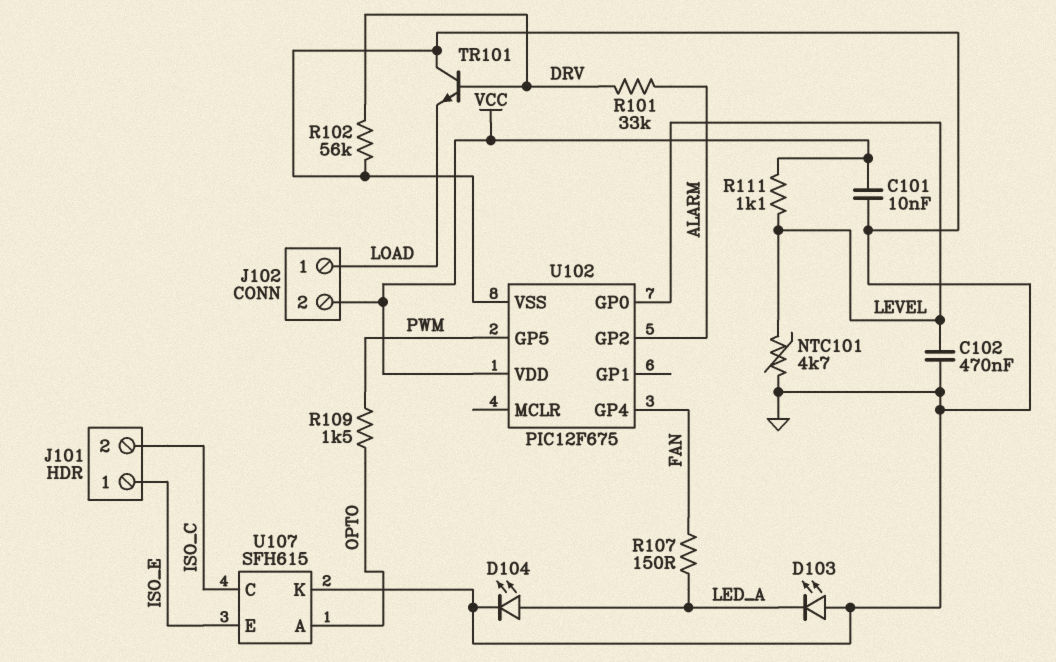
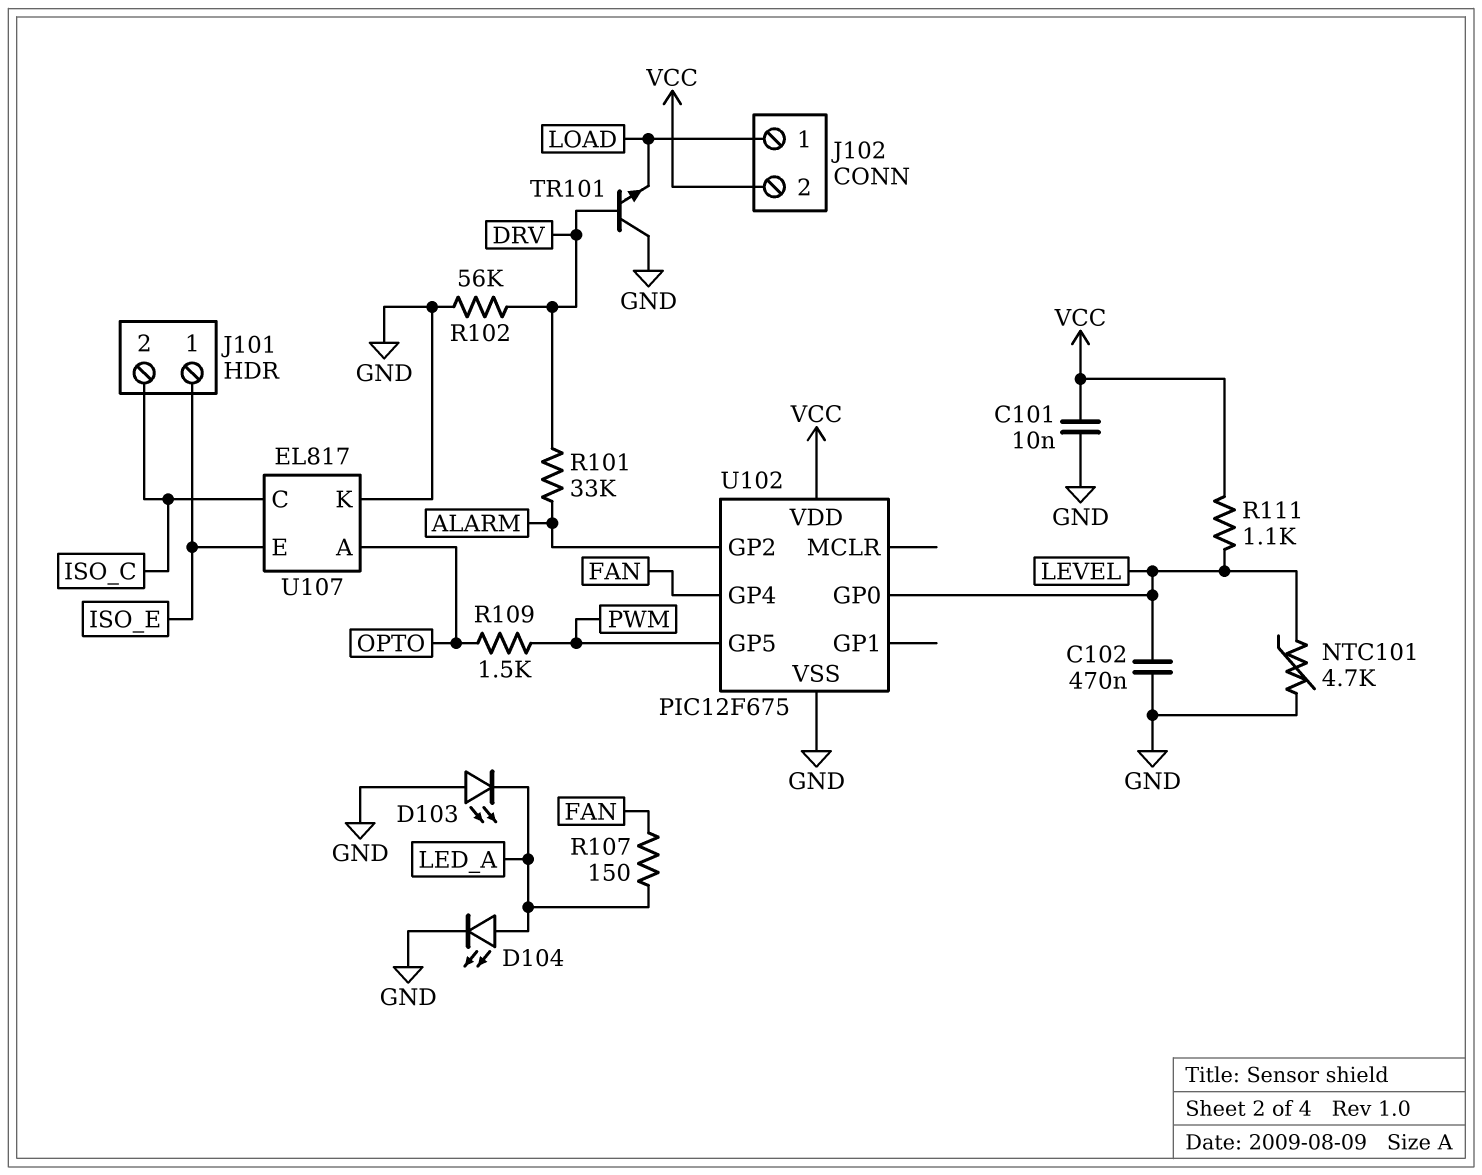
U107: SFH615 -> EL817

